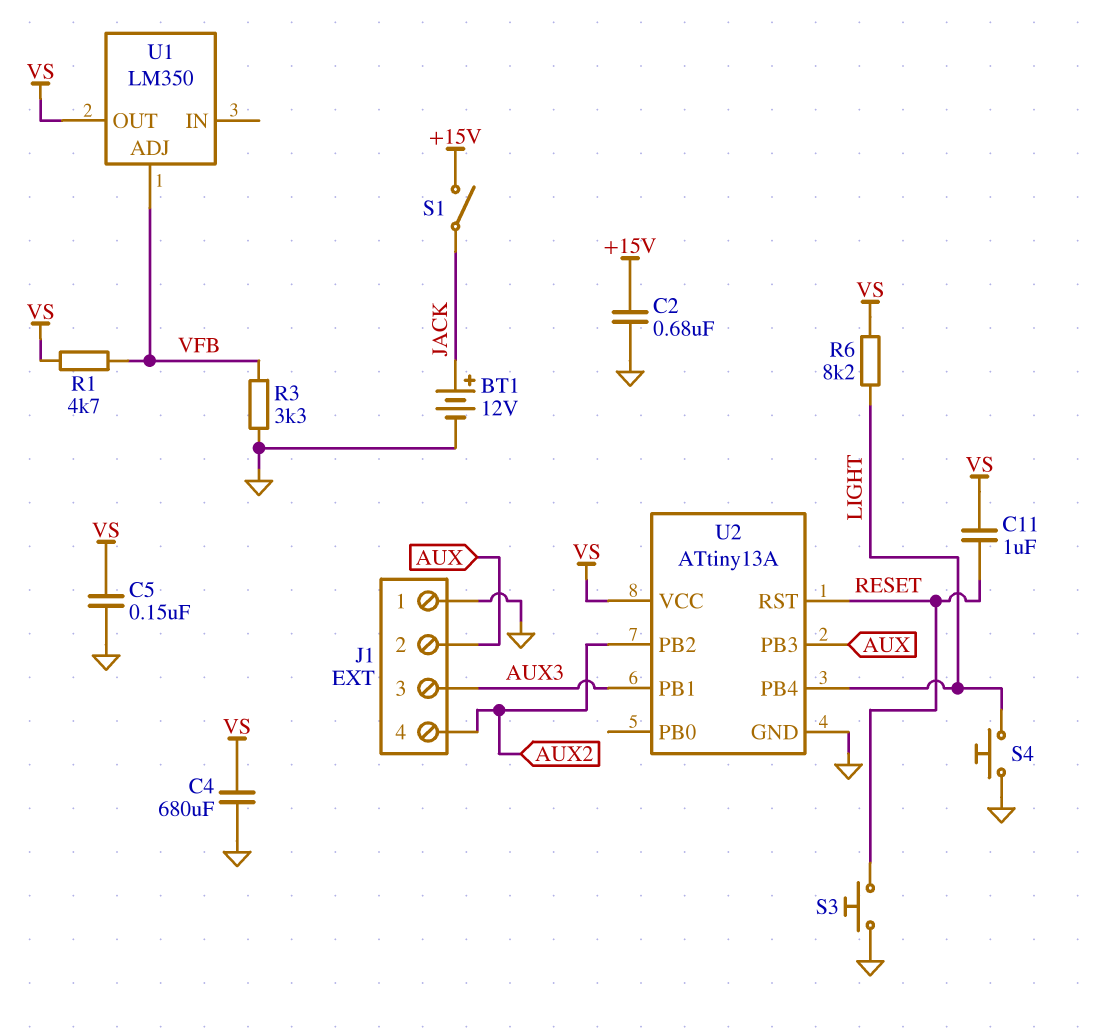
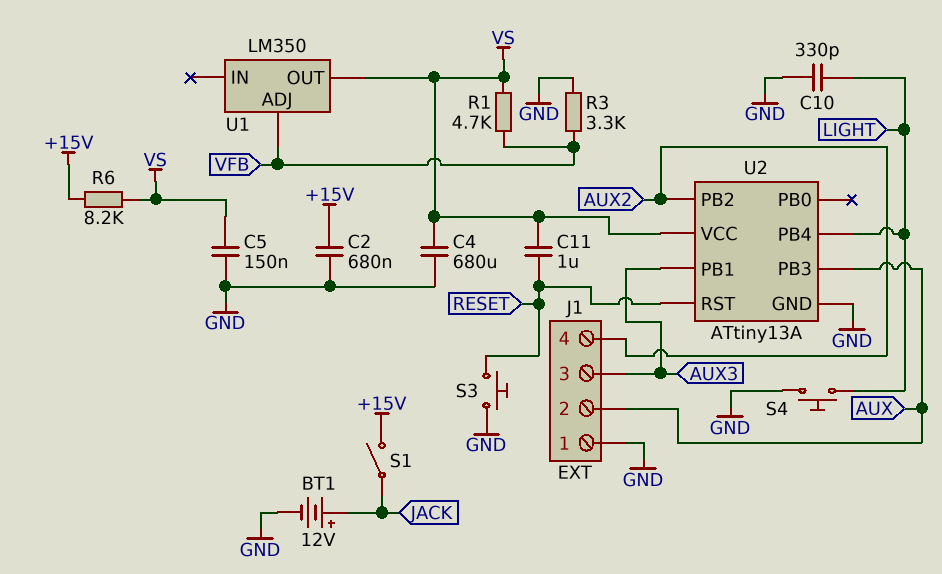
C10: none -> 330pF (GND, LIGHT)
R6: 8.2k (LIGHT, VS) -> 8.2k (+15V, VS)

